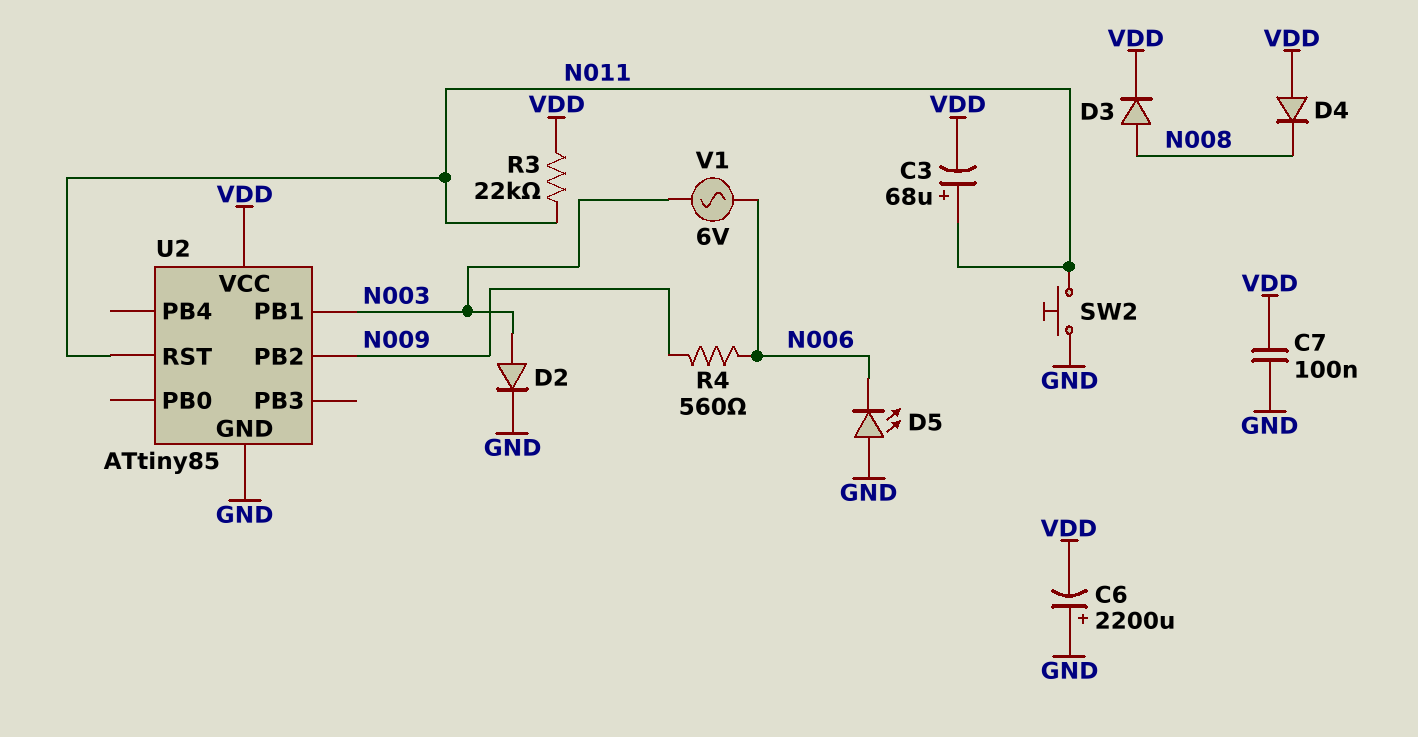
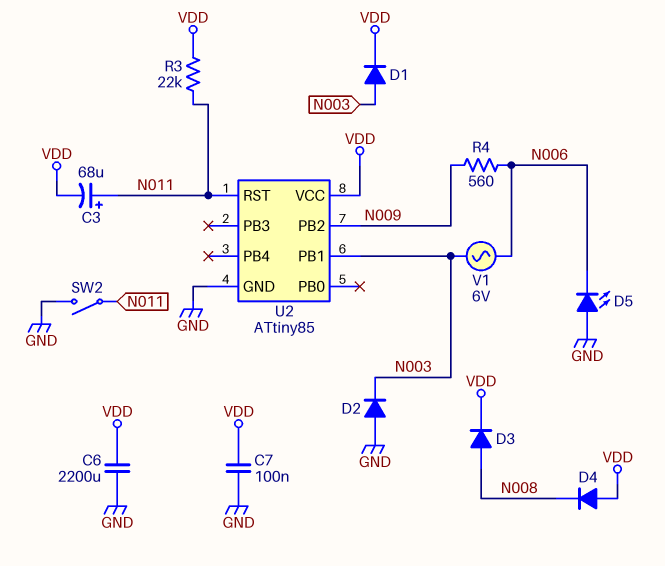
C6: 2200uF (plus GND, minus VDD) -> 2200uF (GND, VDD)
D1: none -> diode (A N003, K VDD)
D2: diode (A N003, K GND) -> diode (A GND, K N003)
SW2: button (GND, N011) -> switch (GND, N011)

